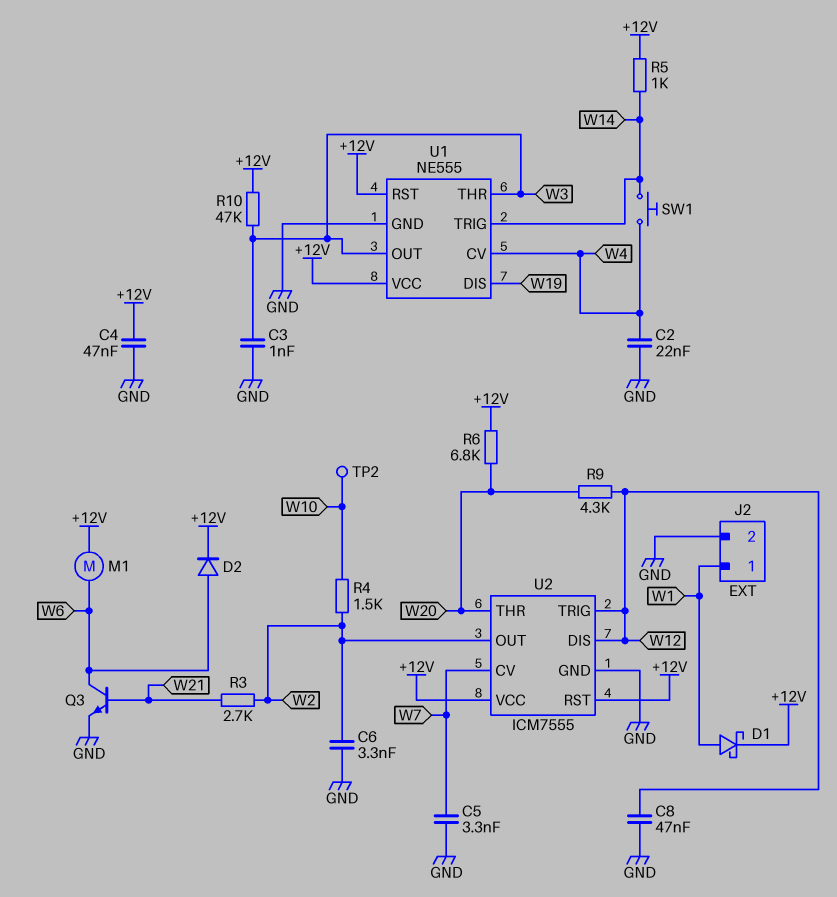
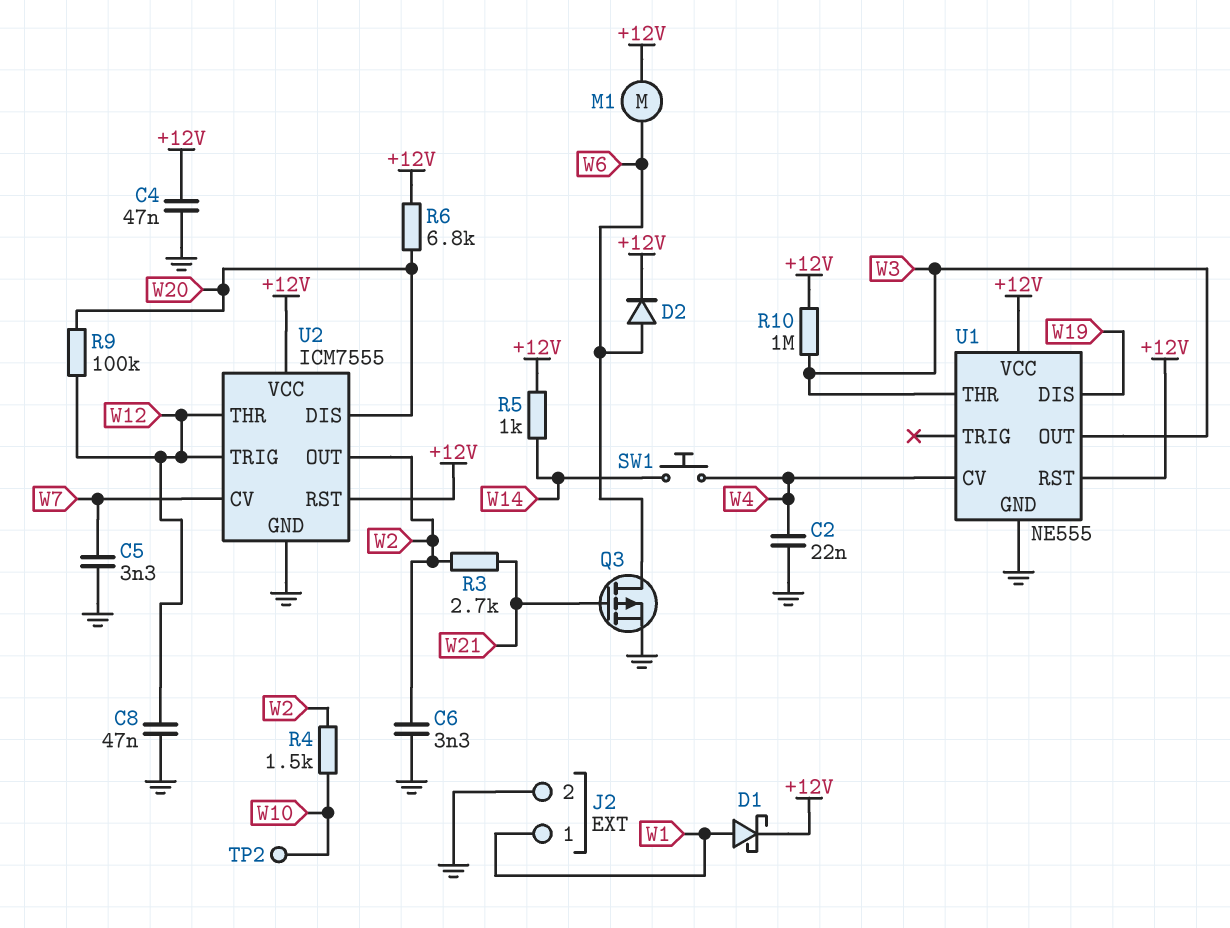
C3: 1nF (GND, W3) -> none
Q3: NPN (B W21, C W6, E GND) -> PMOS (G W21, D W6, S GND)
R9: 4.3k (W12, W20) -> 100k (W12, W20)
R10: 47k (+12V, W3) -> 1M (+12V, W3)
U1 pin TRIG: W14 -> none
U2 pin DIS: W12 -> W20
U2 pin THR: W20 -> W12

